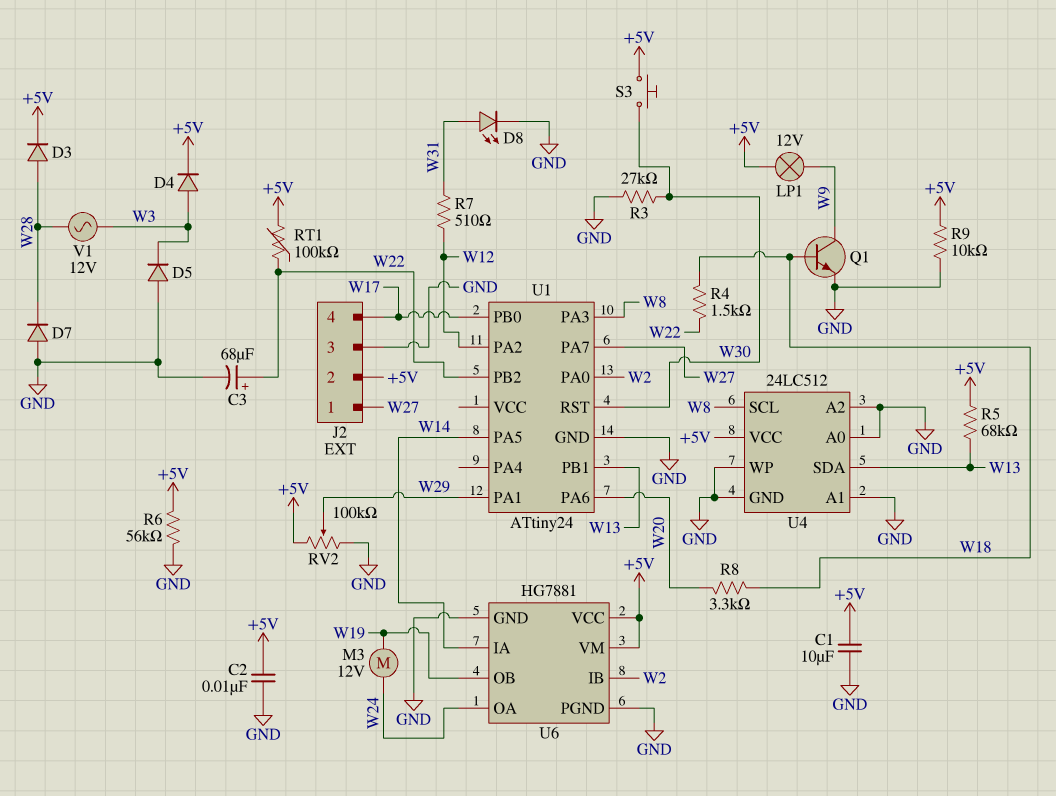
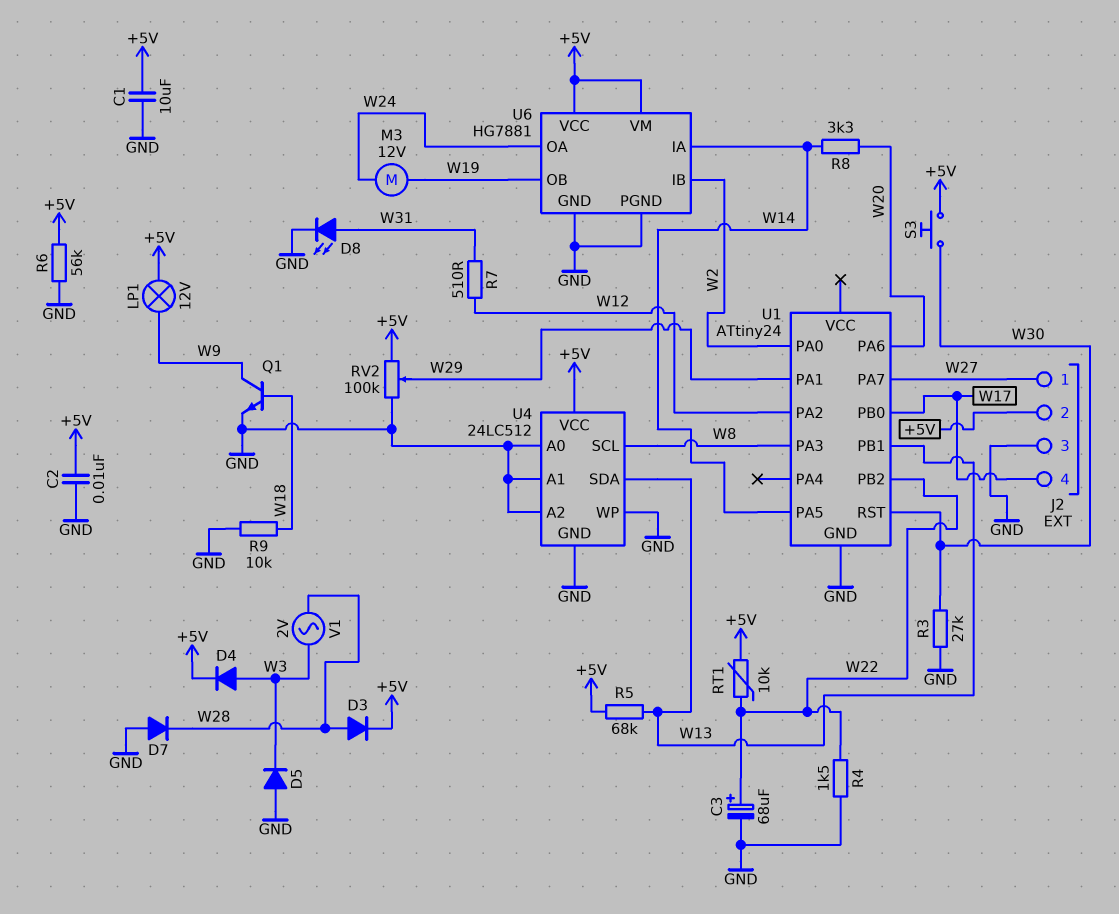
R4: 1.5k (W18, W22) -> 1.5k (GND, W22)
R8: 3.3k (W18, W20) -> 3.3k (W14, W20)
R9: 10k (+5V, GND) -> 10k (GND, W18)
RT1: 100k (+5V, W22) -> 10k (+5V, W22)
V1: AC 12V (W3, W28) -> AC 2V (W3, W28)

